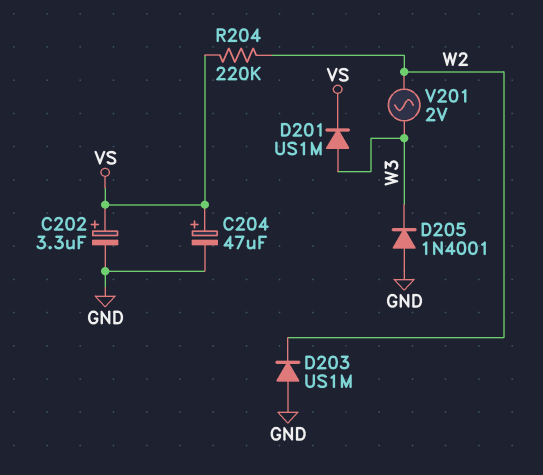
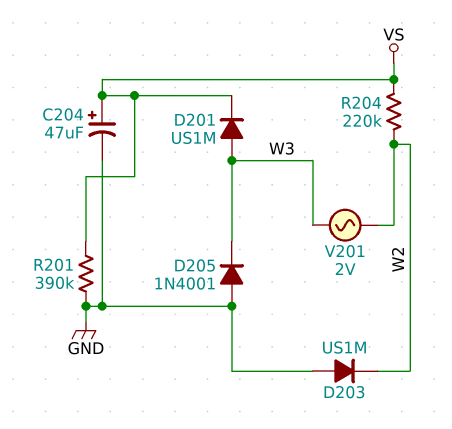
C202: 3.3uF (plus VS, minus GND) -> none
R201: none -> 390k (GND, VS)

